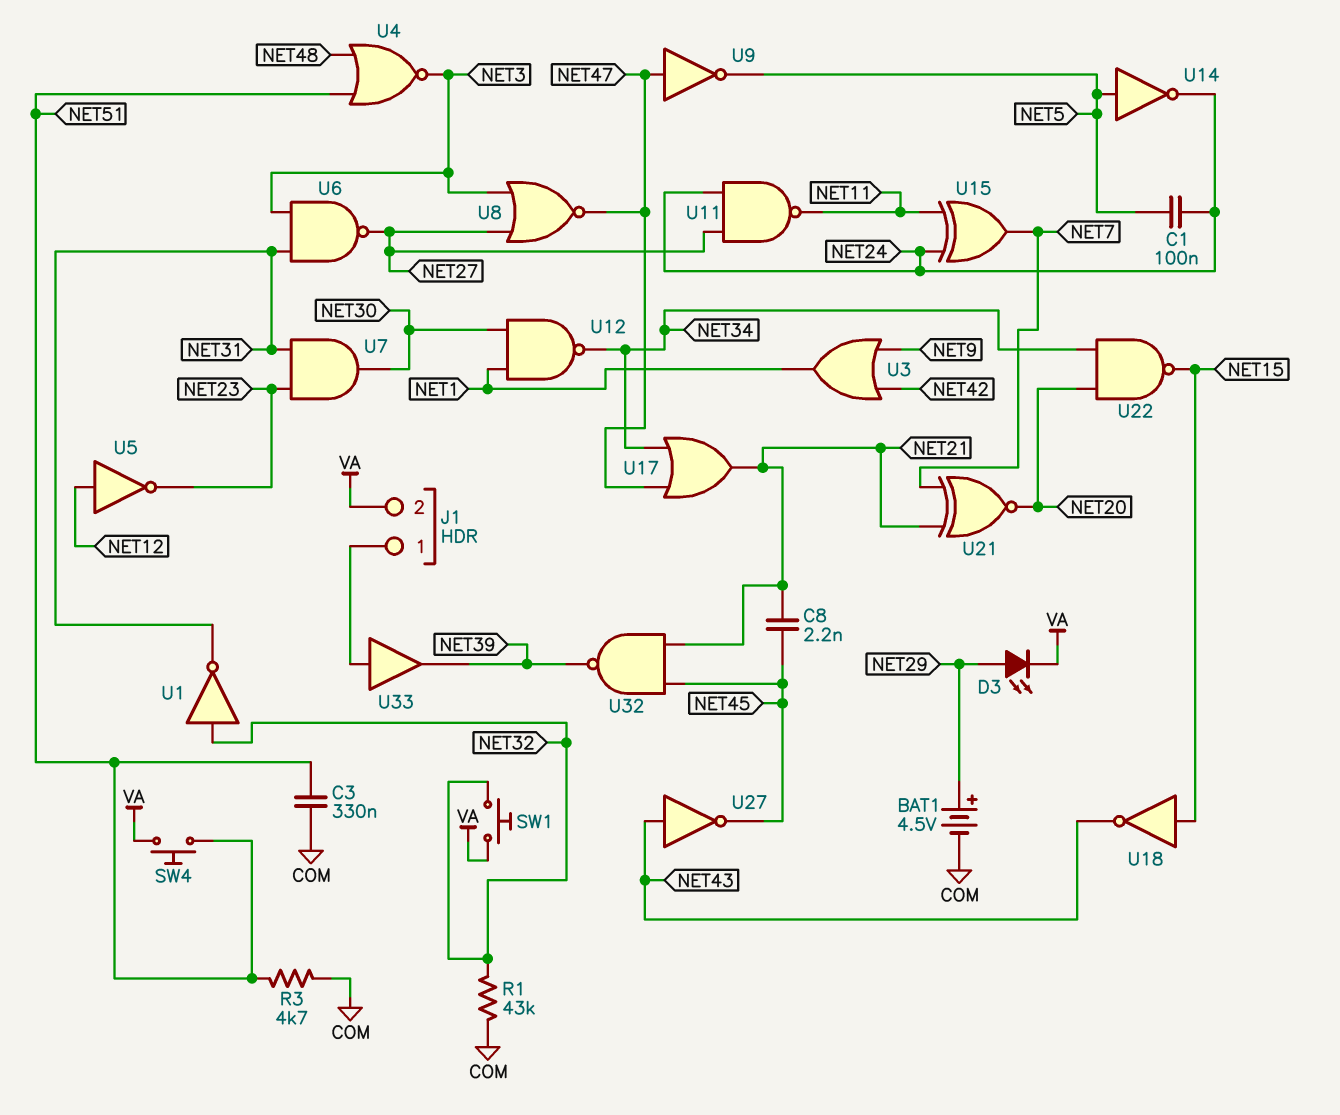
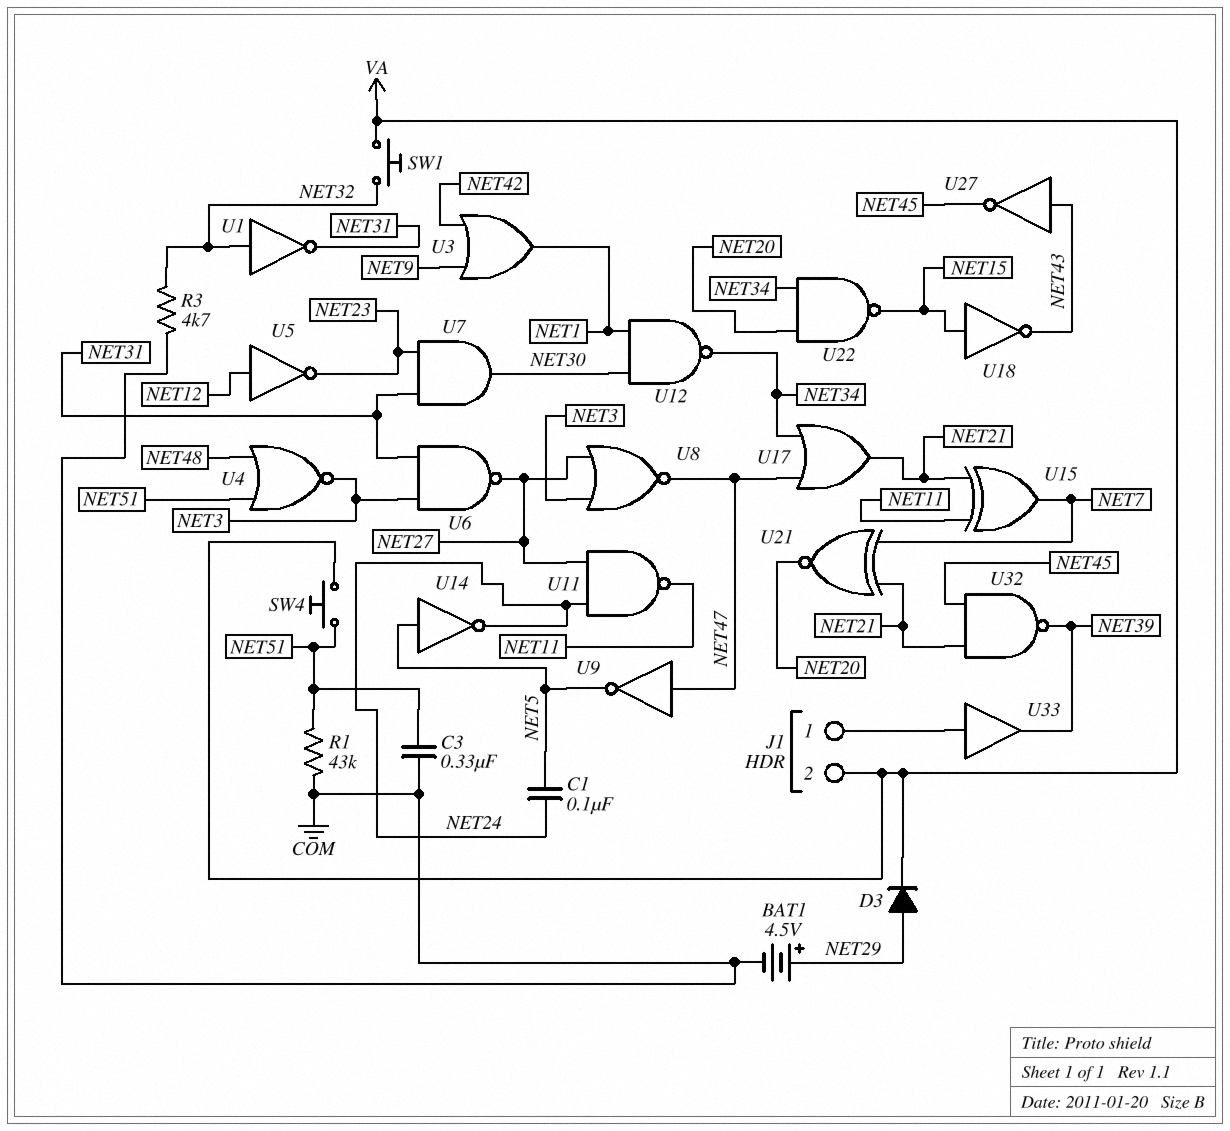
C8: 2.2nF (NET21, NET45) -> none
D3: LED (A NET29, K VA) -> diode (A NET29, K VA)
R1: 43k (COM, NET32) -> 43k (COM, NET51)
R3: 4.7k (COM, NET51) -> 4.7k (COM, NET32)
U15: XOR (in NET11, in NET24, out NET7) -> XOR (in NET11, in NET21, out NET7)

